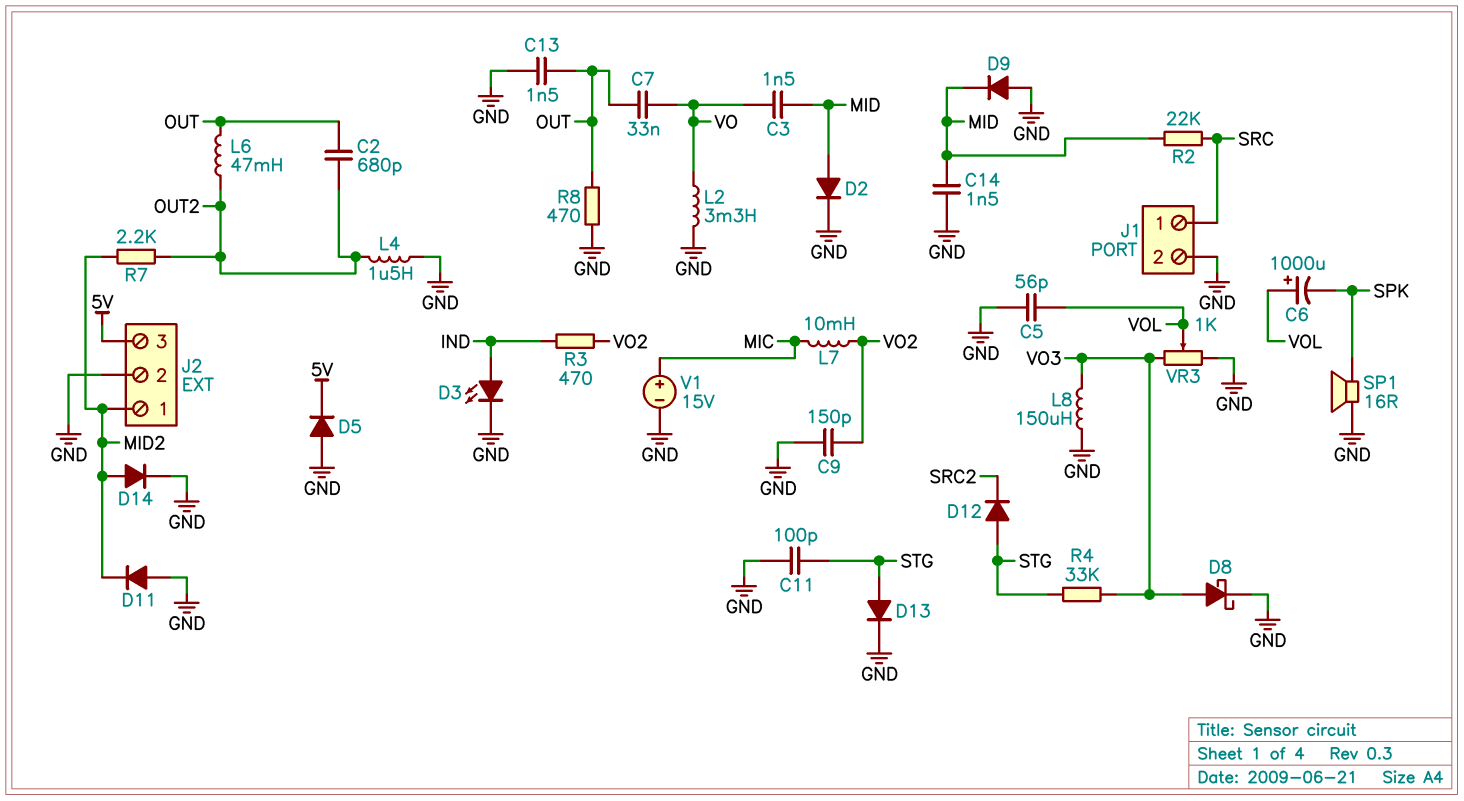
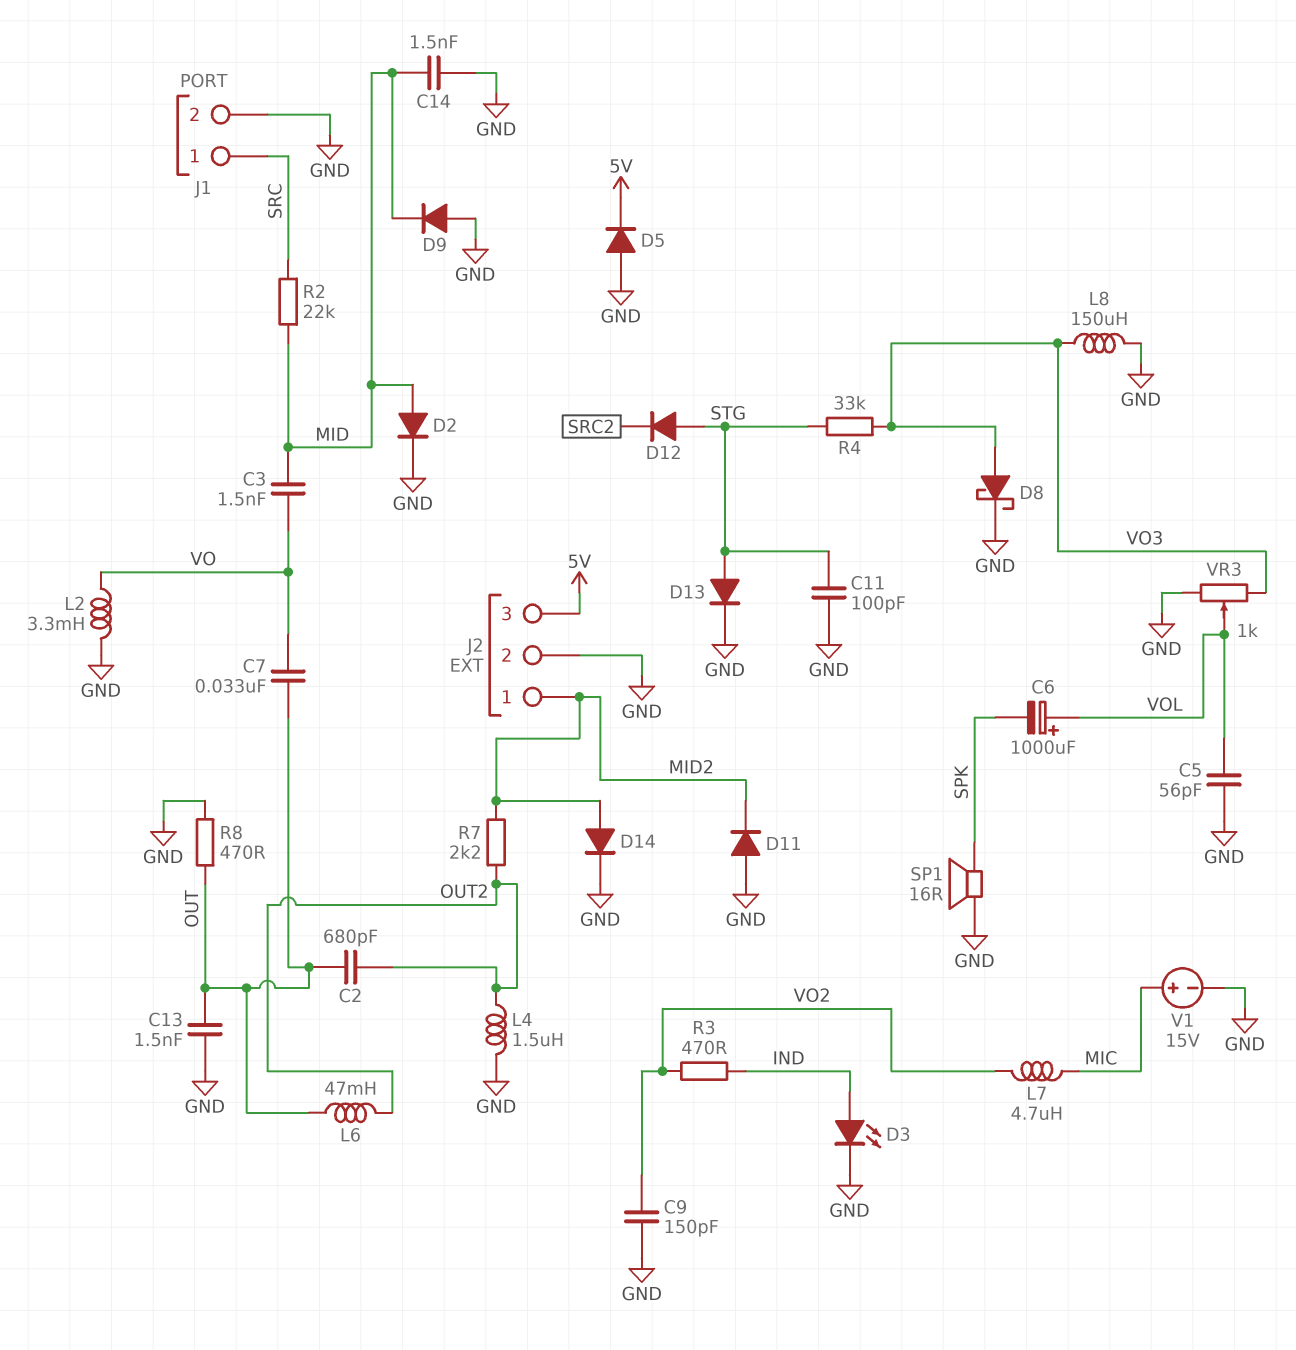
L7: 10mH (MIC, VO2) -> 4.7uH (MIC, VO2)

